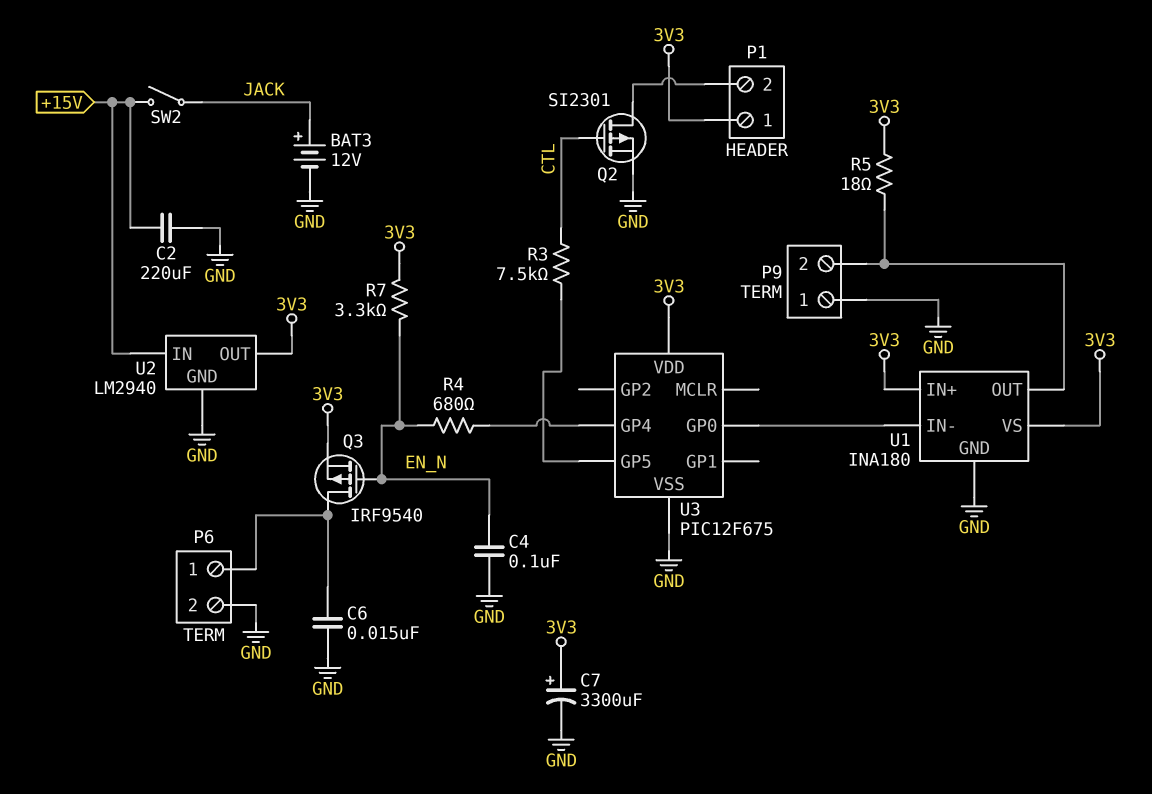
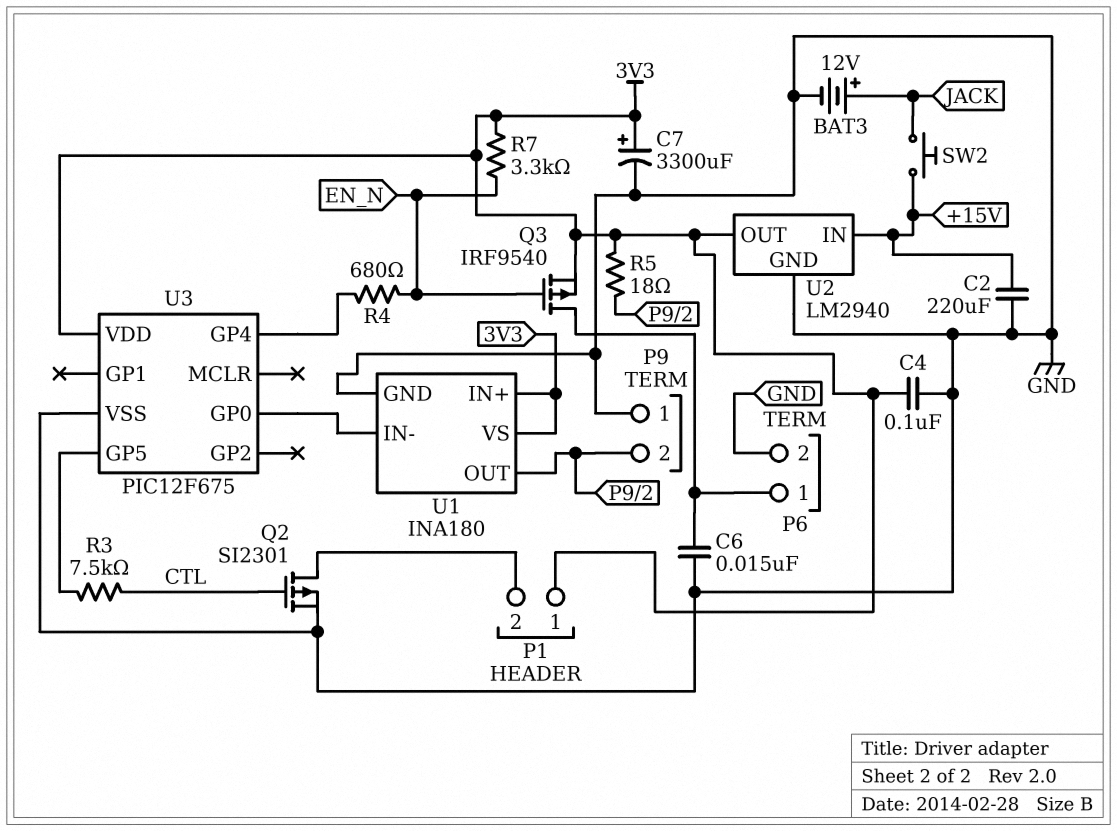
C4: 100nF (EN_N, GND) -> 100nF (3V3, GND)
SW2: switch (+15V, JACK) -> button (+15V, JACK)

